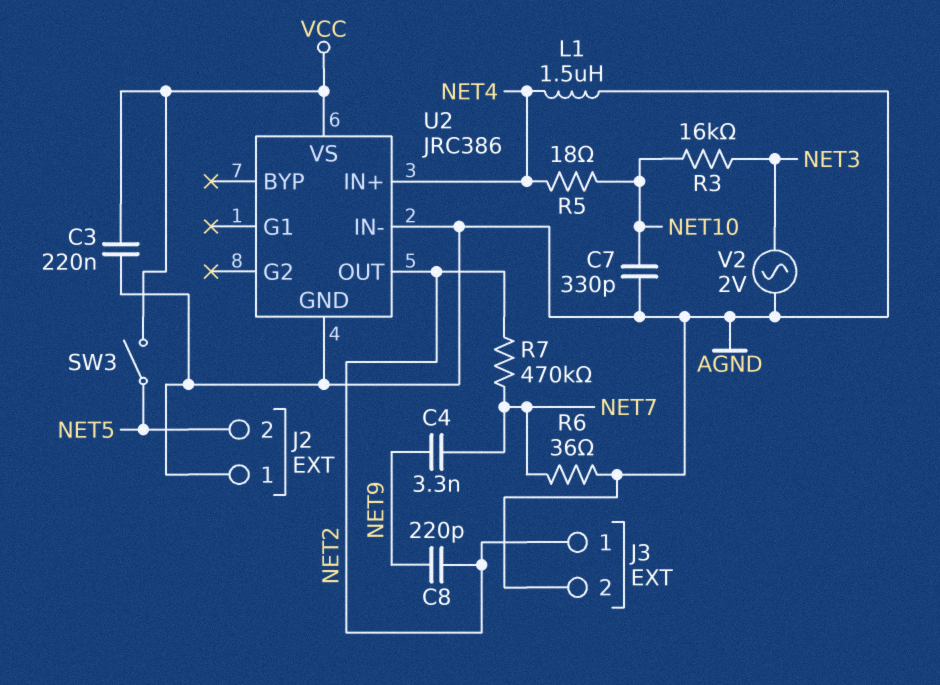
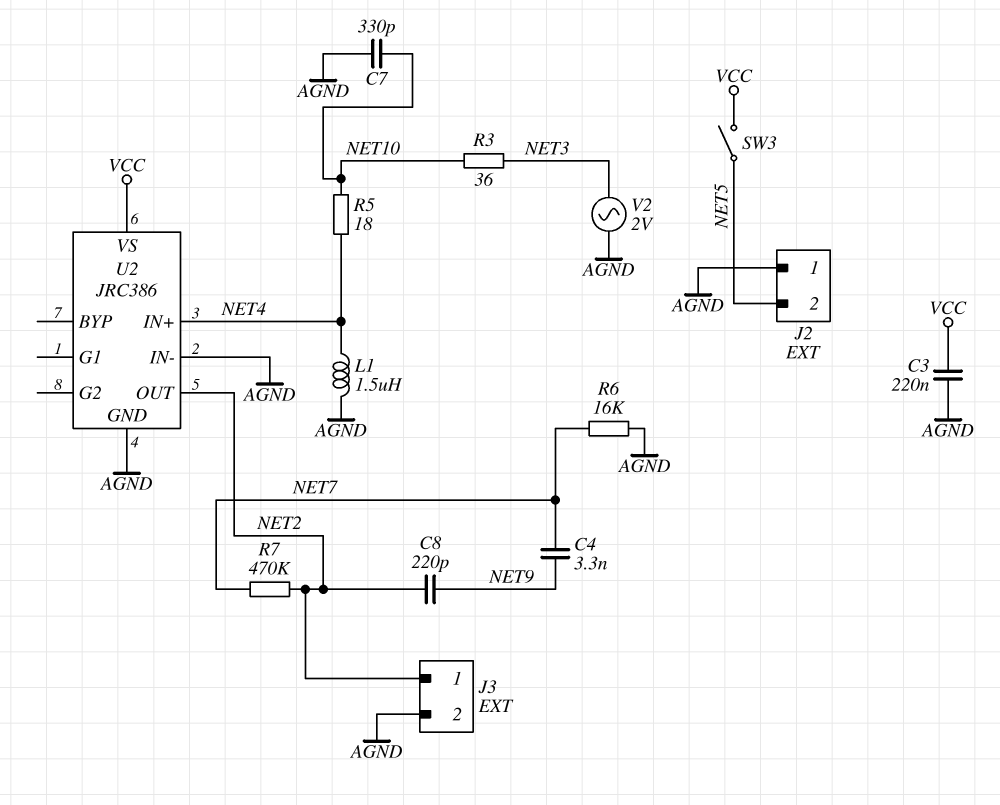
R3: 16k (NET3, NET10) -> 36 (NET3, NET10)
R6: 36 (AGND, NET7) -> 16k (AGND, NET7)

